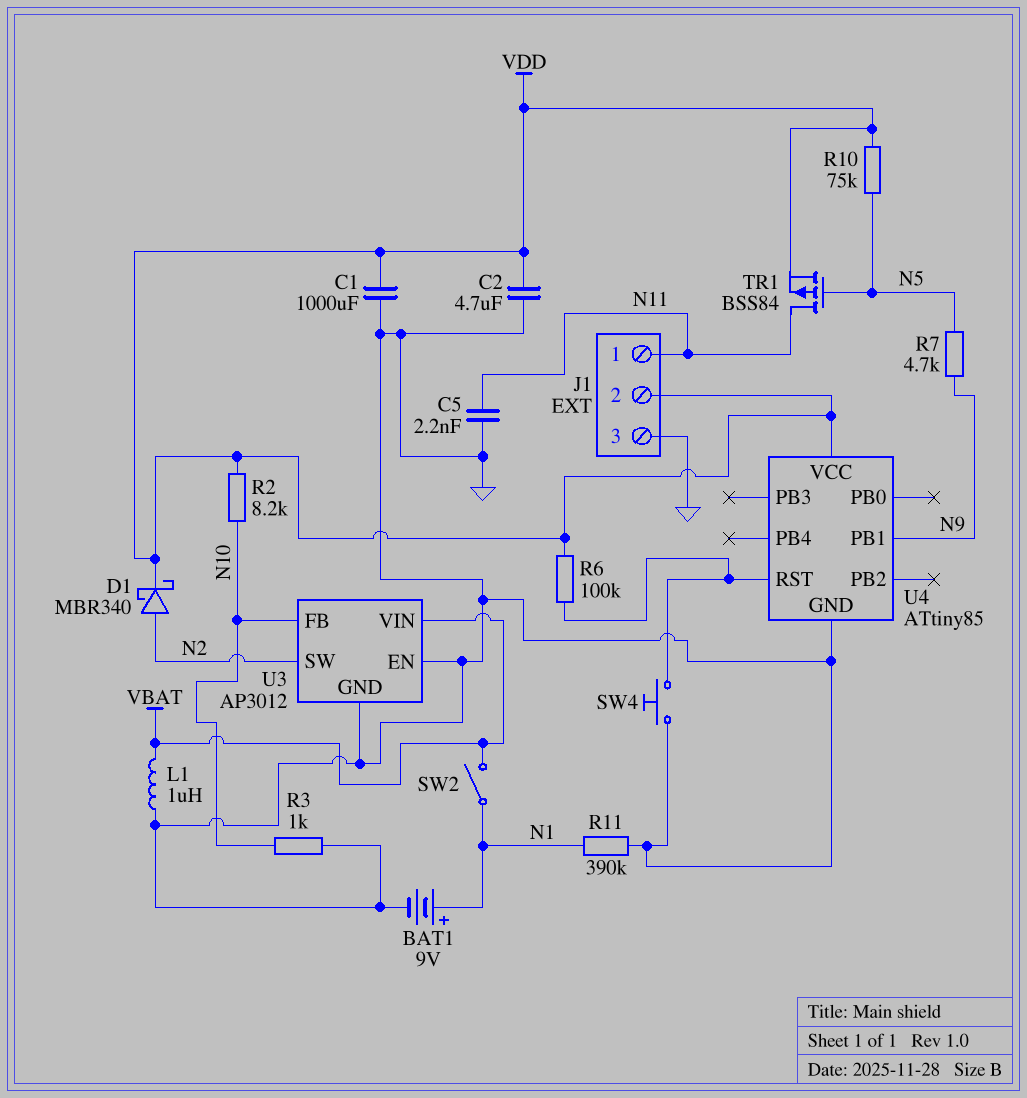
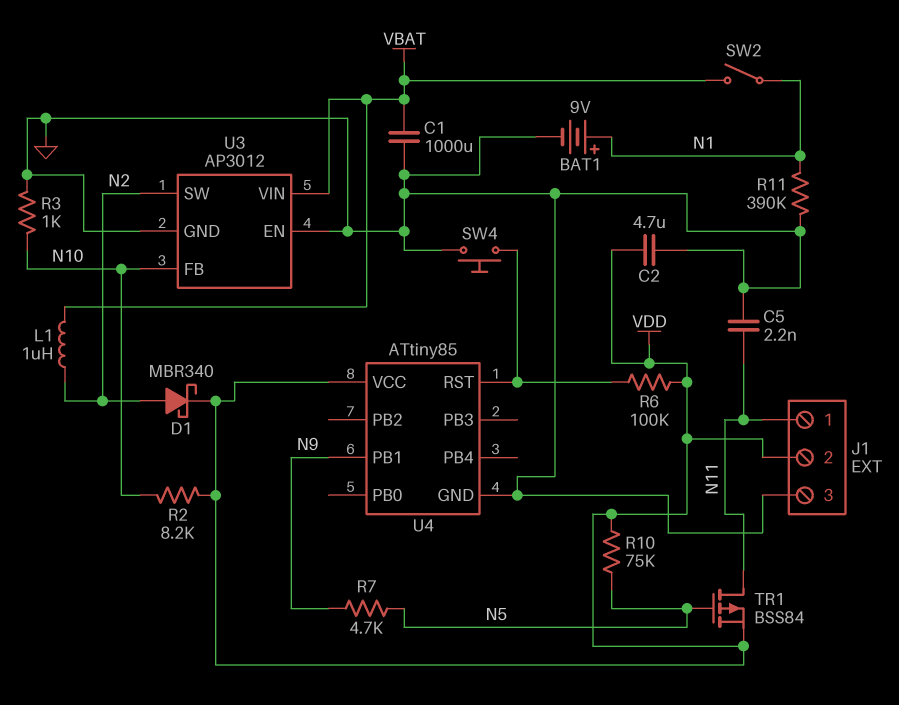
C1: 1000uF (GND, VDD) -> 1000uF (GND, VBAT)
L1: 1uH (GND, VBAT) -> 1uH (N2, VBAT)

